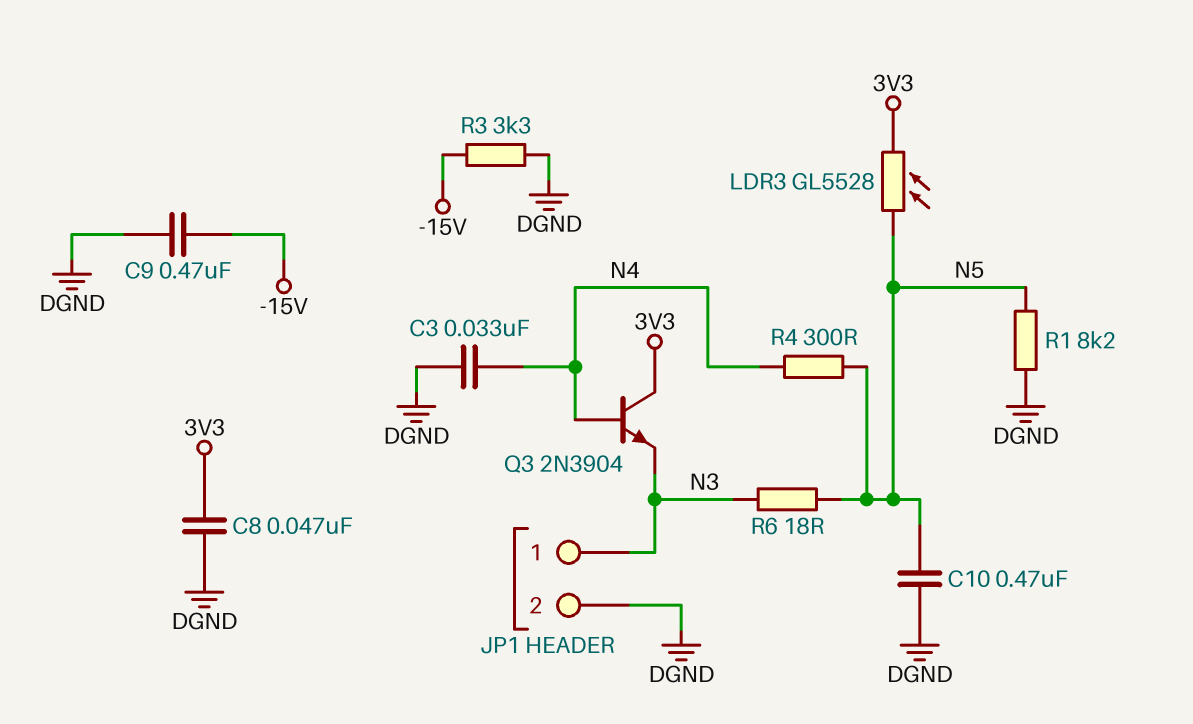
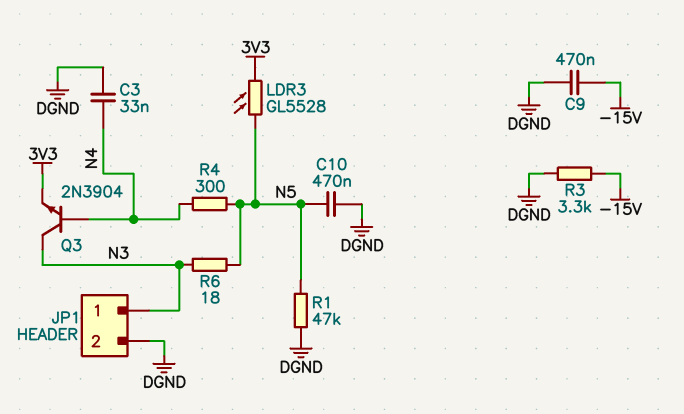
C8: 47nF (3V3, DGND) -> none
Q3: NPN 2N3904 (B N4, C 3V3, E N3) -> NPN 2N3904 (B N4, C N3, E 3V3)
R1: 8.2k (DGND, N5) -> 47k (DGND, N5)

